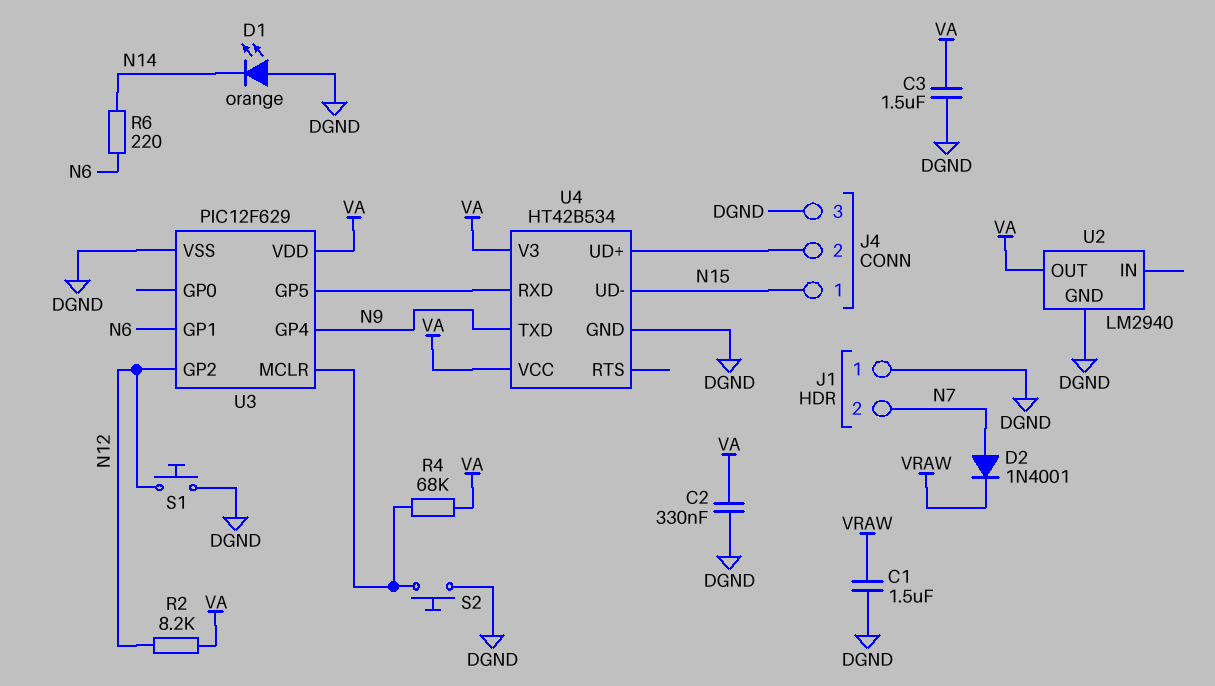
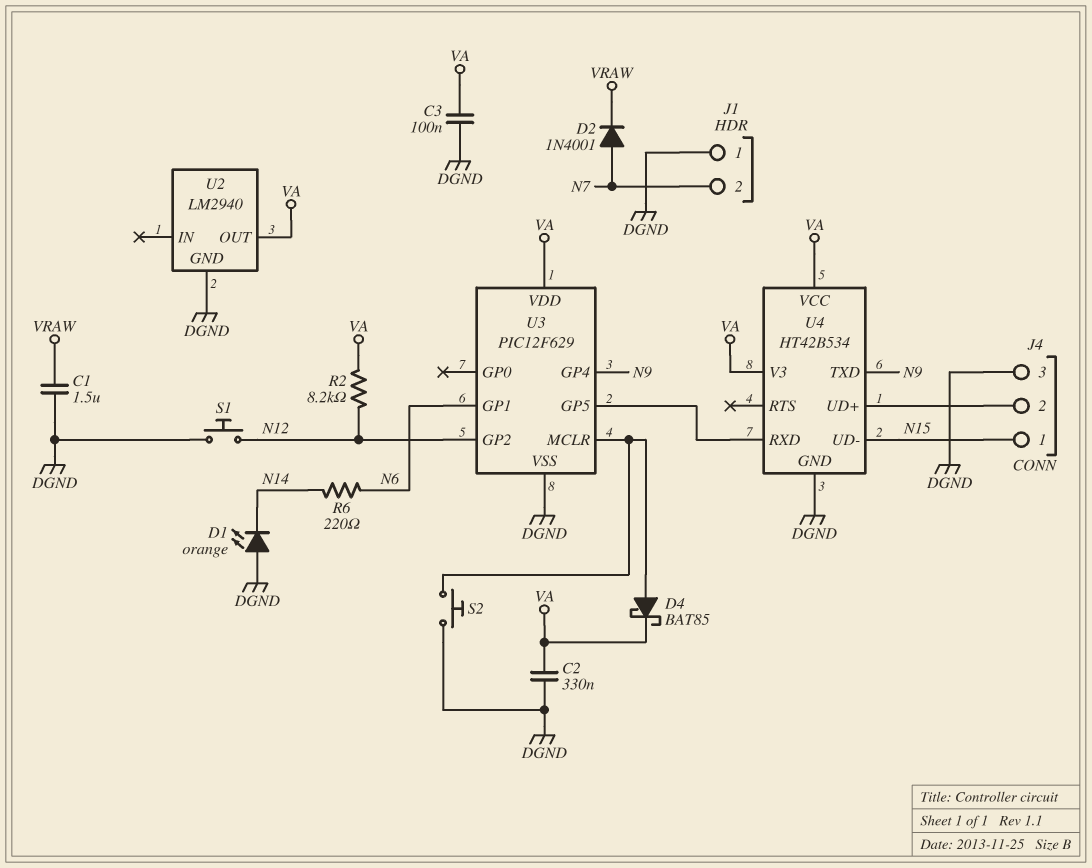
C3: 1.5uF (DGND, VA) -> 100nF (DGND, VA)
D4: none -> schottky BAT85 (A U3/MCLR, K VA)
R4: 68k (U3/MCLR, VA) -> none

